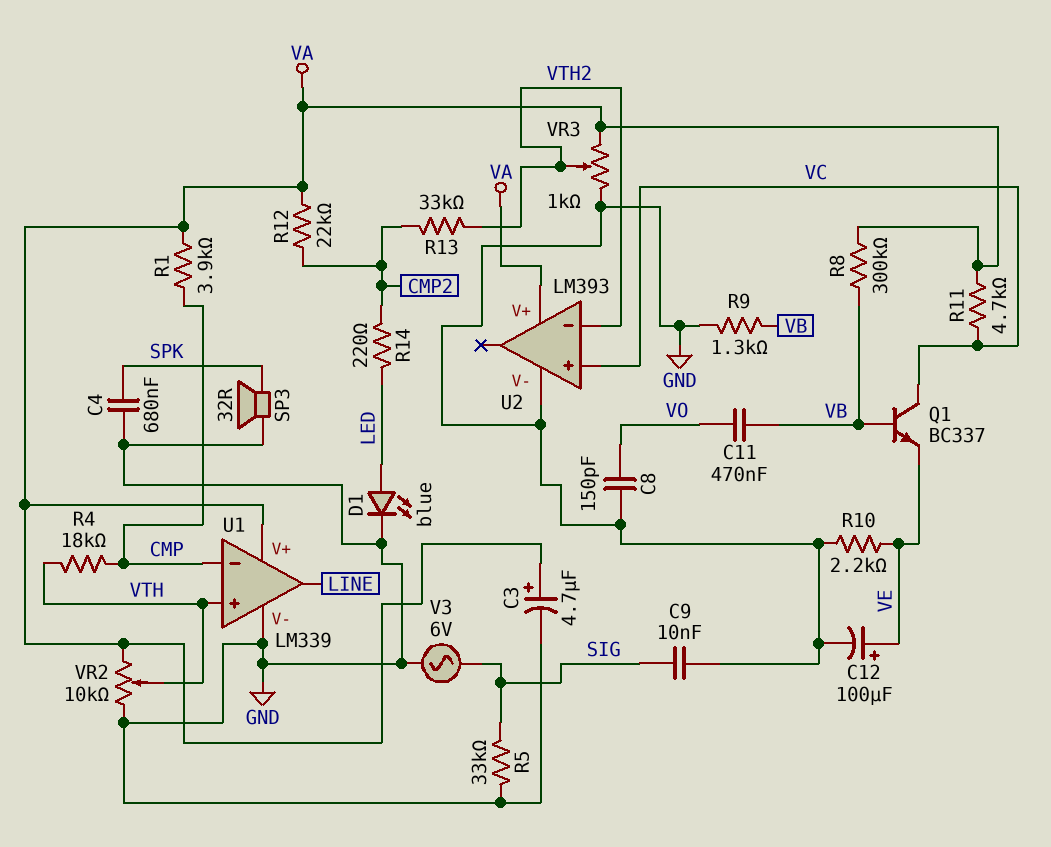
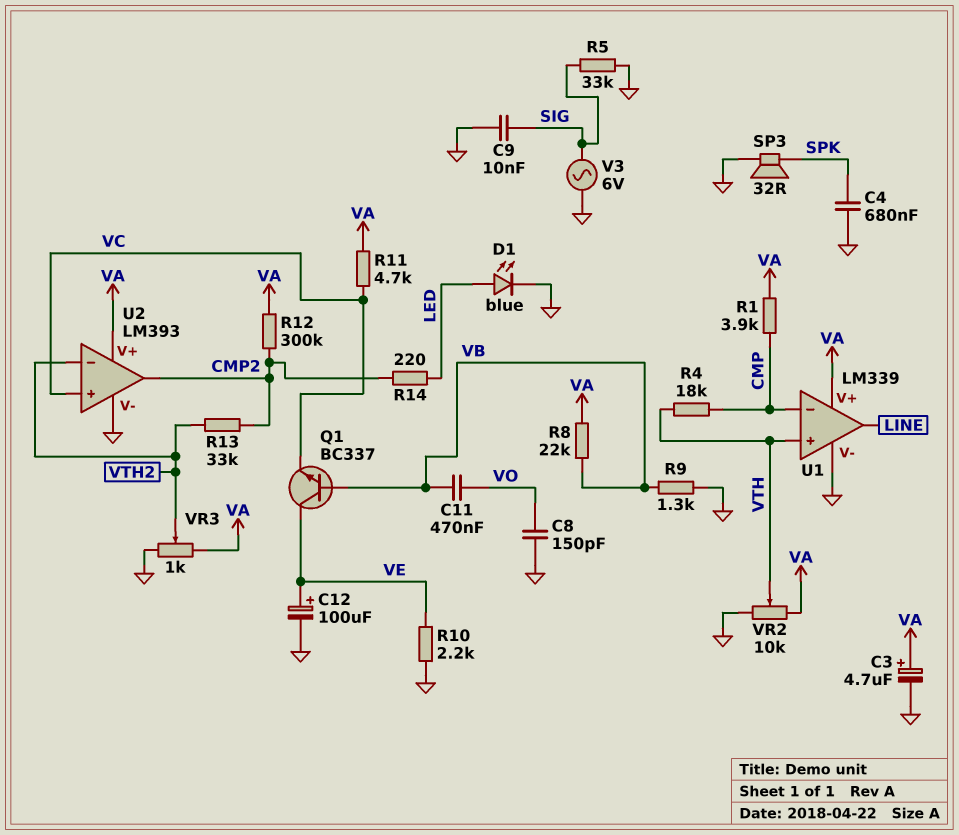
Q1: NPN BC337 (B VB, C VC, E VE) -> NPN BC337 (B VB, C VE, E VC)
R8: 300k (VA, VB) -> 22k (VA, VB)
R12: 22k (CMP2, VA) -> 300k (CMP2, VA)
U2 pin out: none -> CMP2

